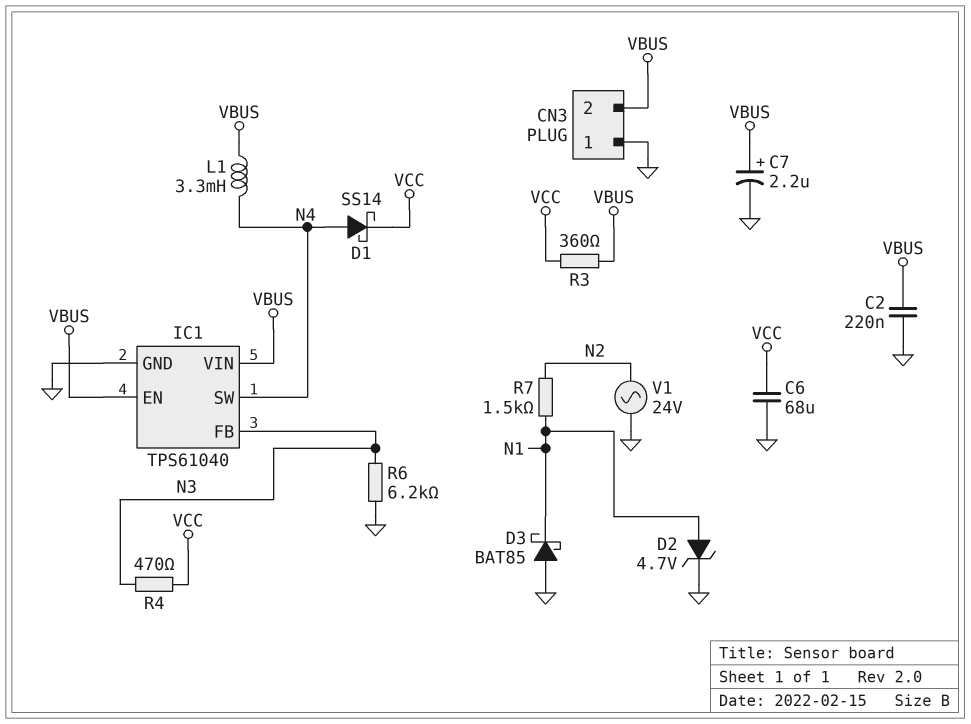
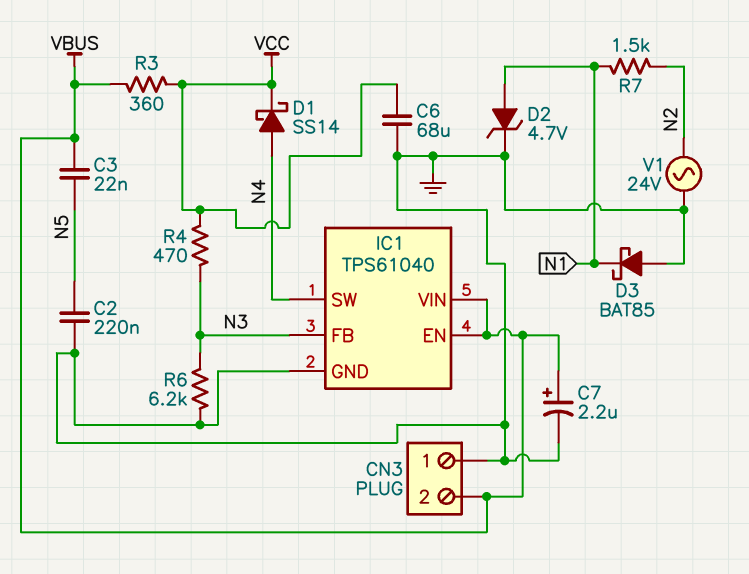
C2: 220nF (GND, VBUS) -> 220nF (GND, N5)
C3: none -> 22nF (N5, VBUS)
L1: 3.3mH (N4, VBUS) -> none

